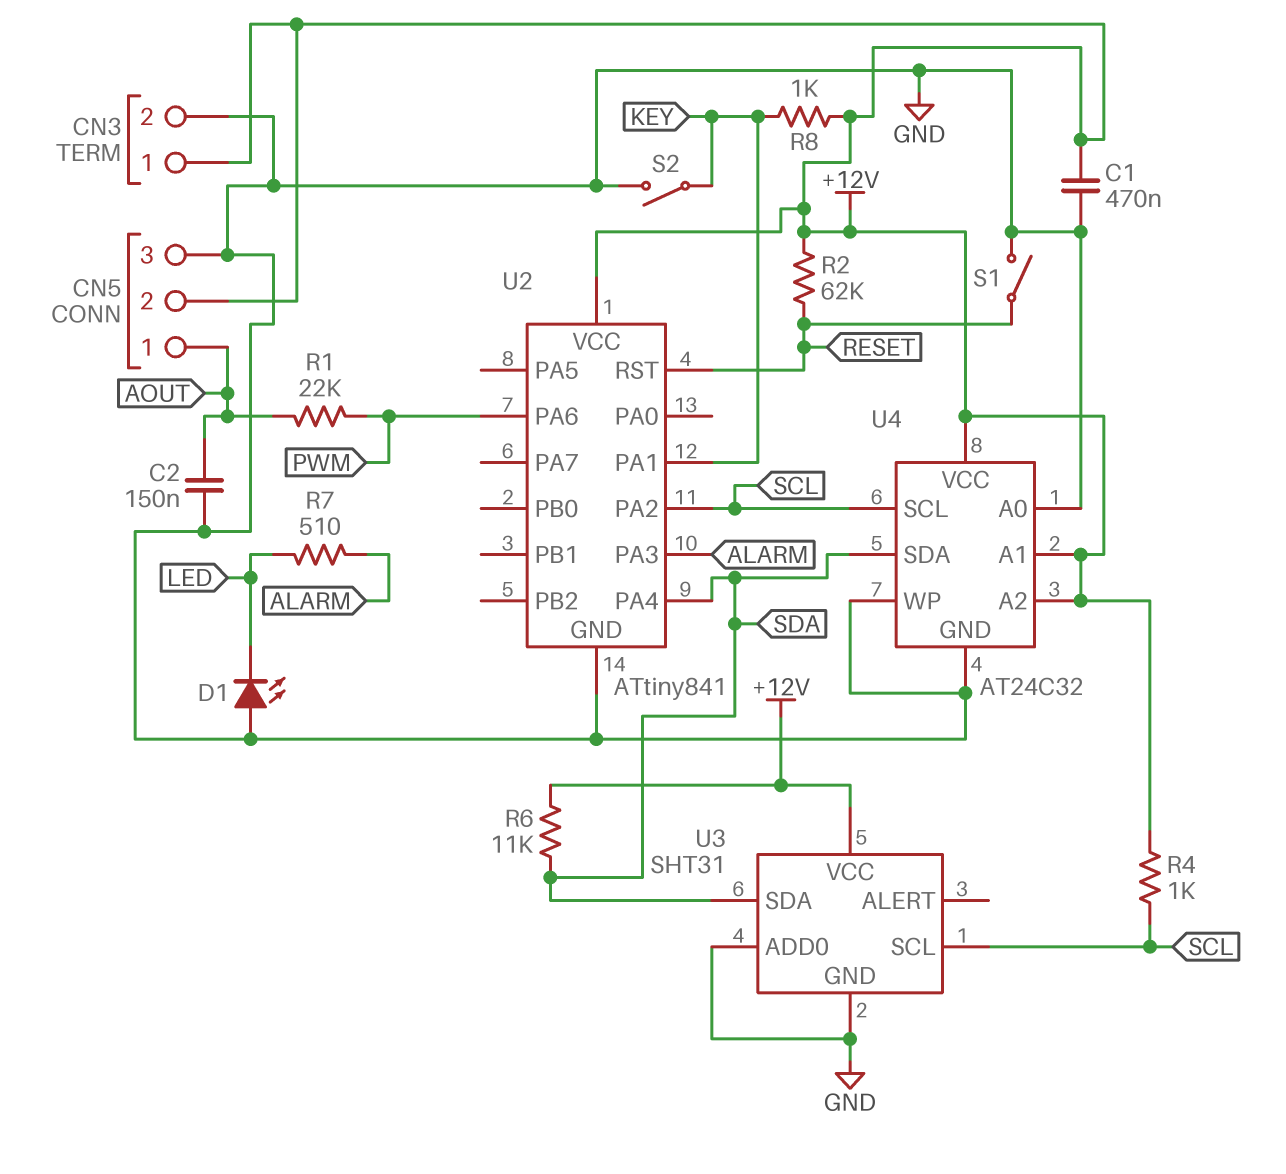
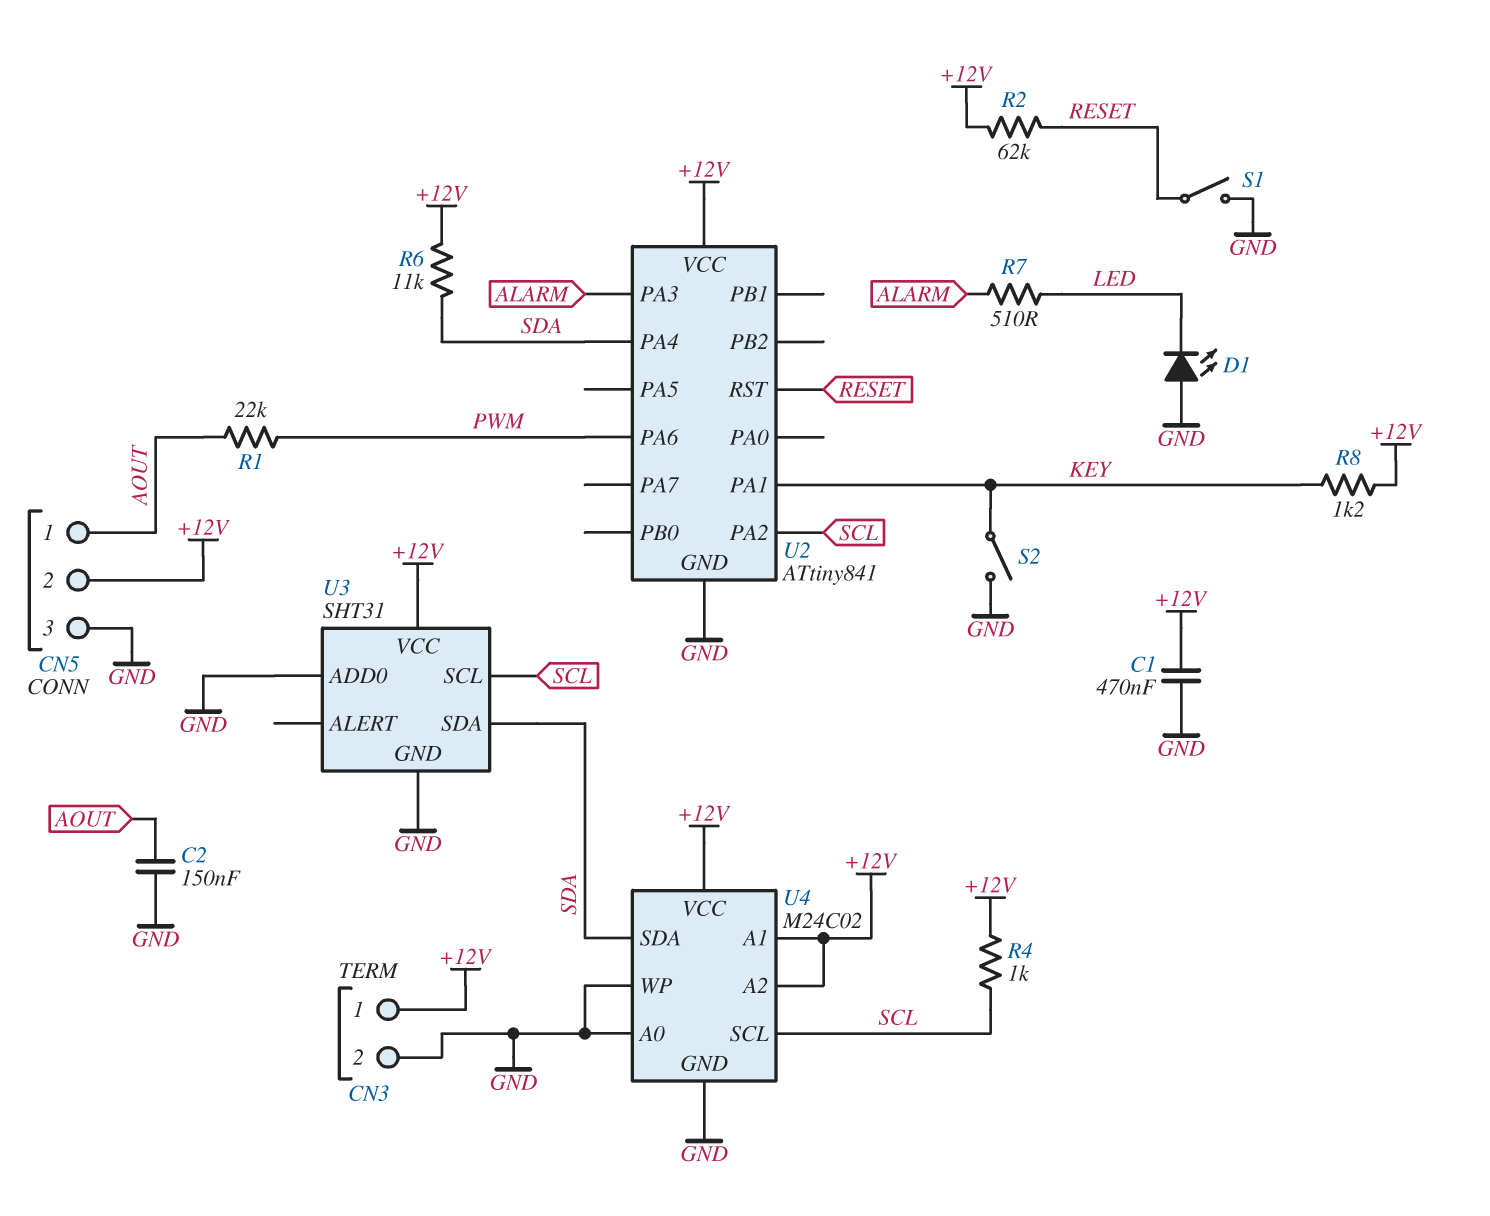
R8: 1k (+12V, KEY) -> 1.2k (+12V, KEY)
U4: AT24C32 -> M24C02

